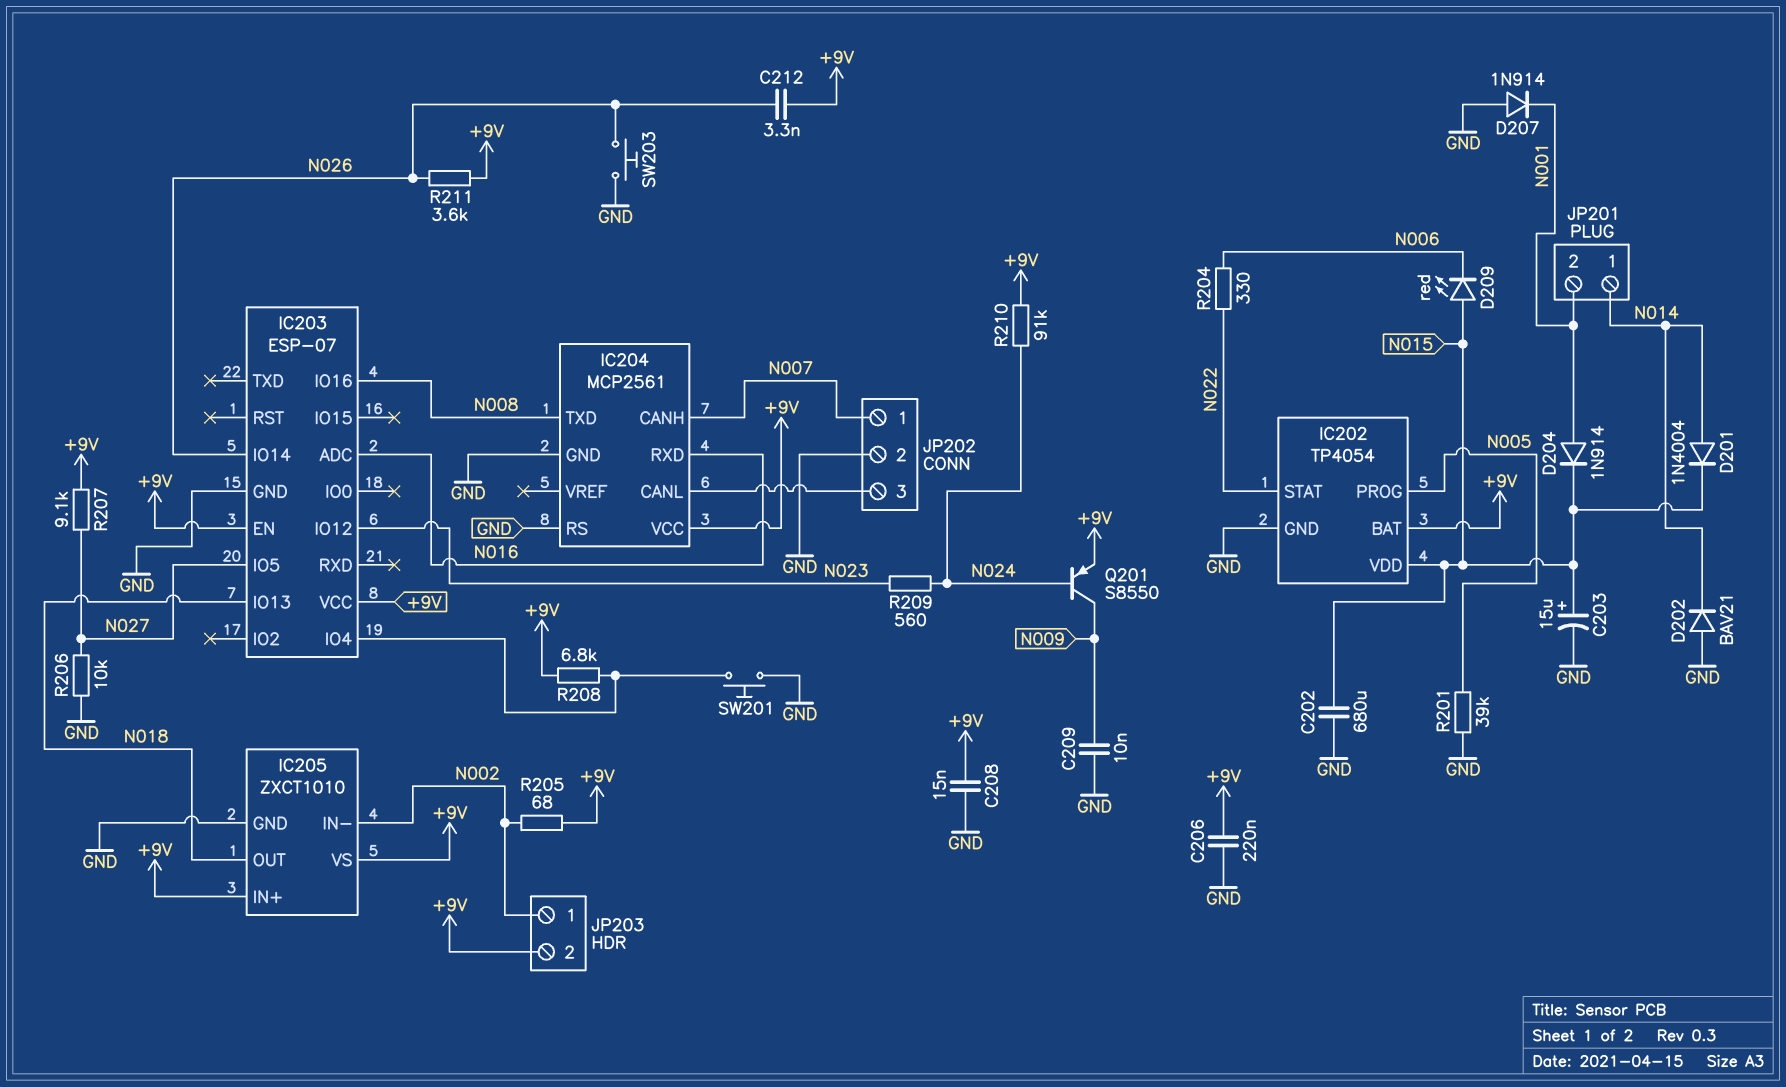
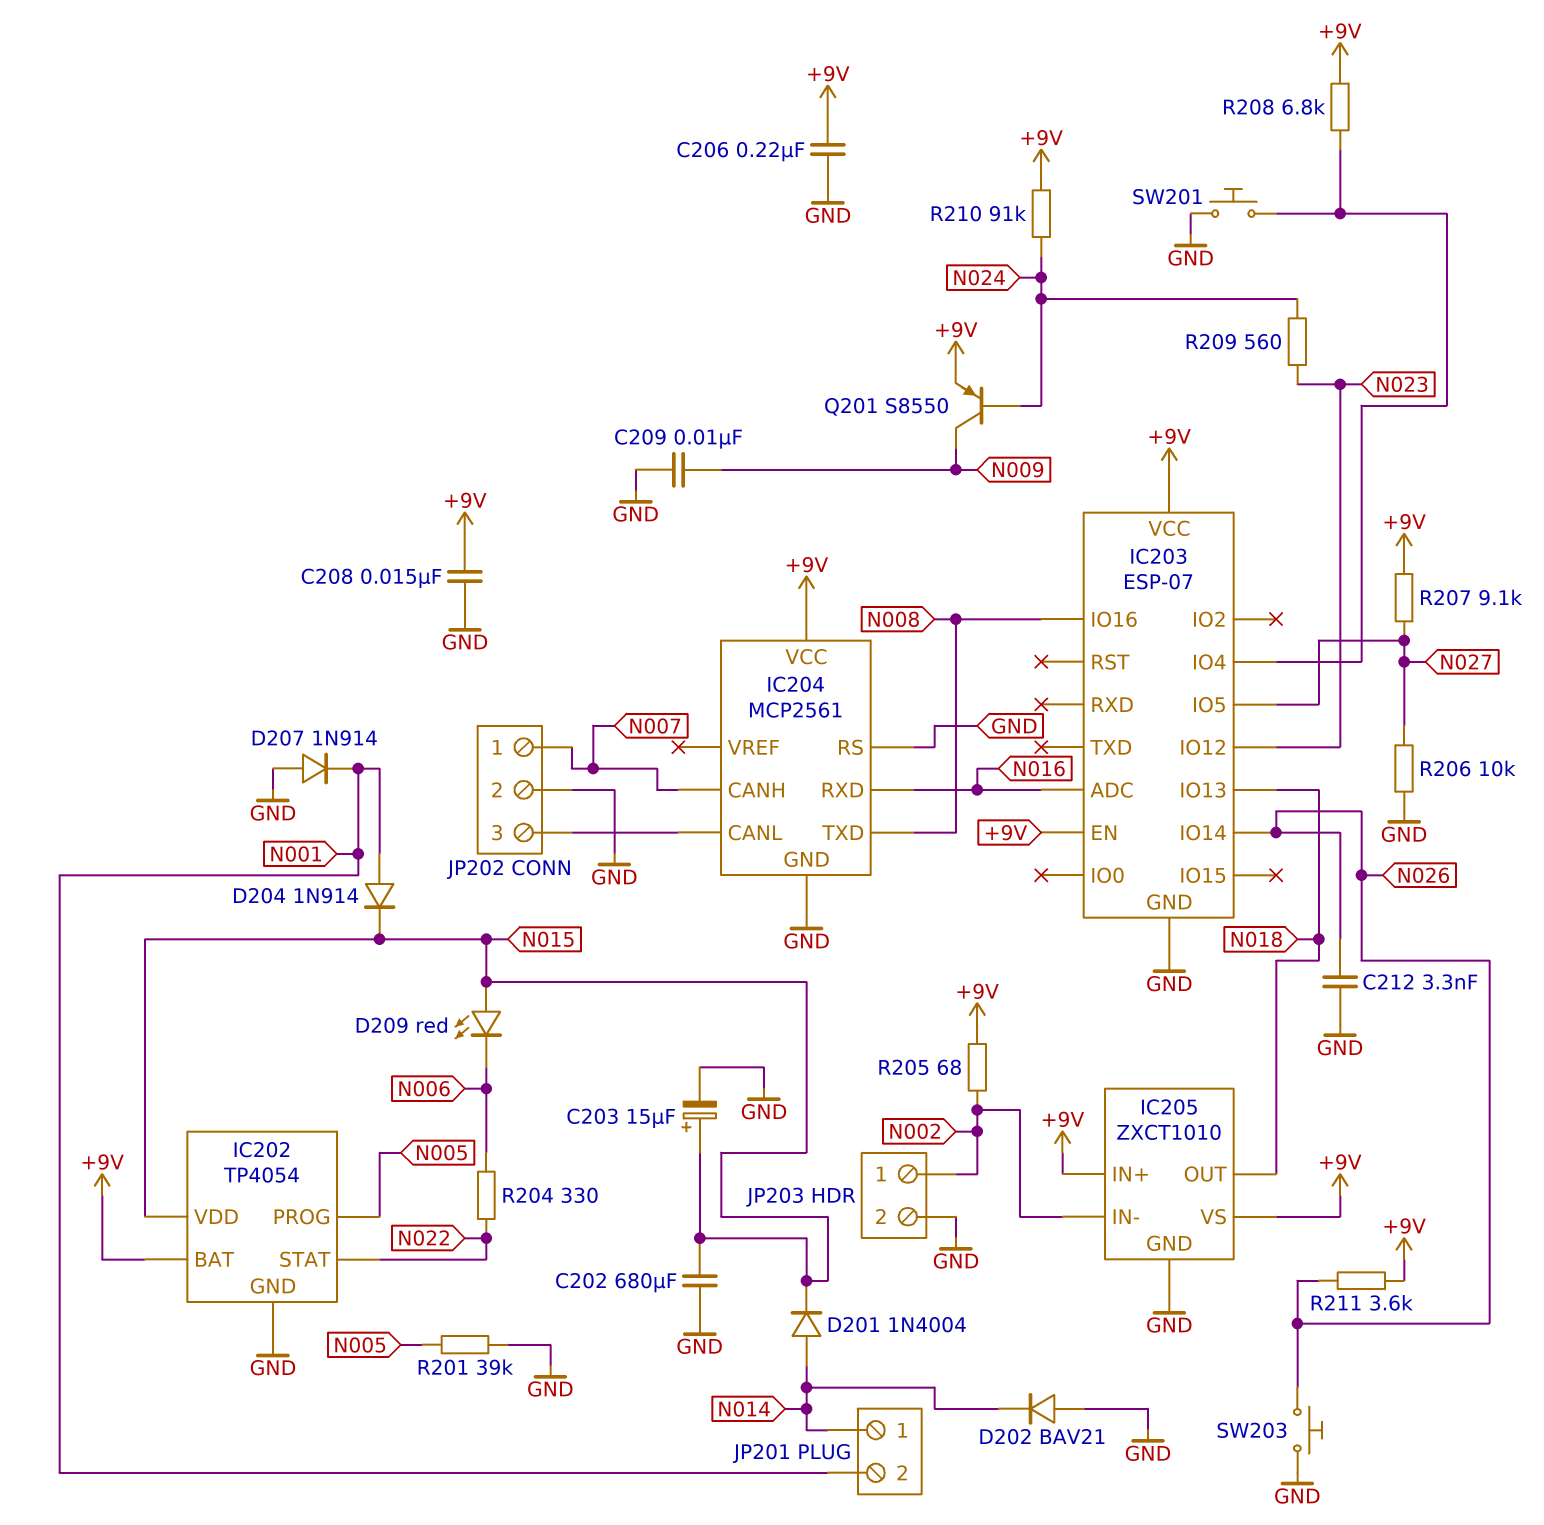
C212: 3.3nF (+9V, N026) -> 3.3nF (GND, N026)
JP203 pin 2: +9V -> GND

